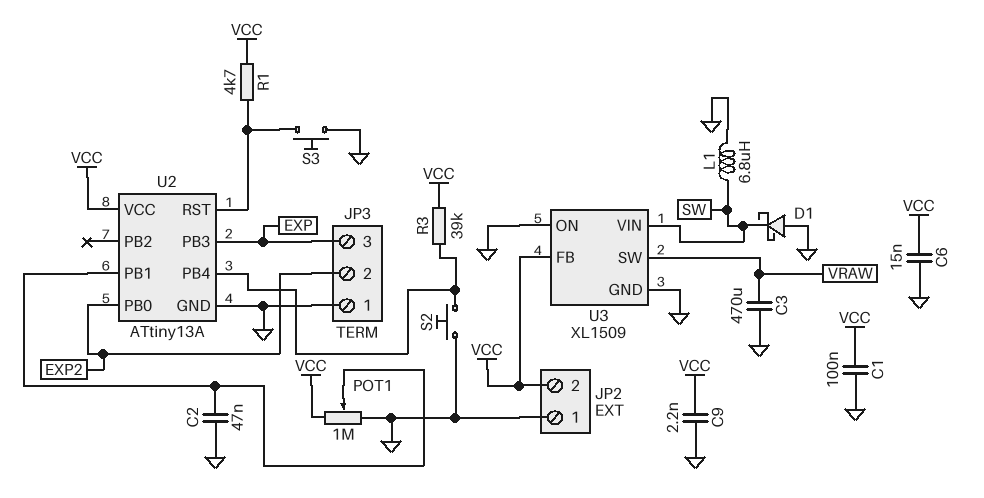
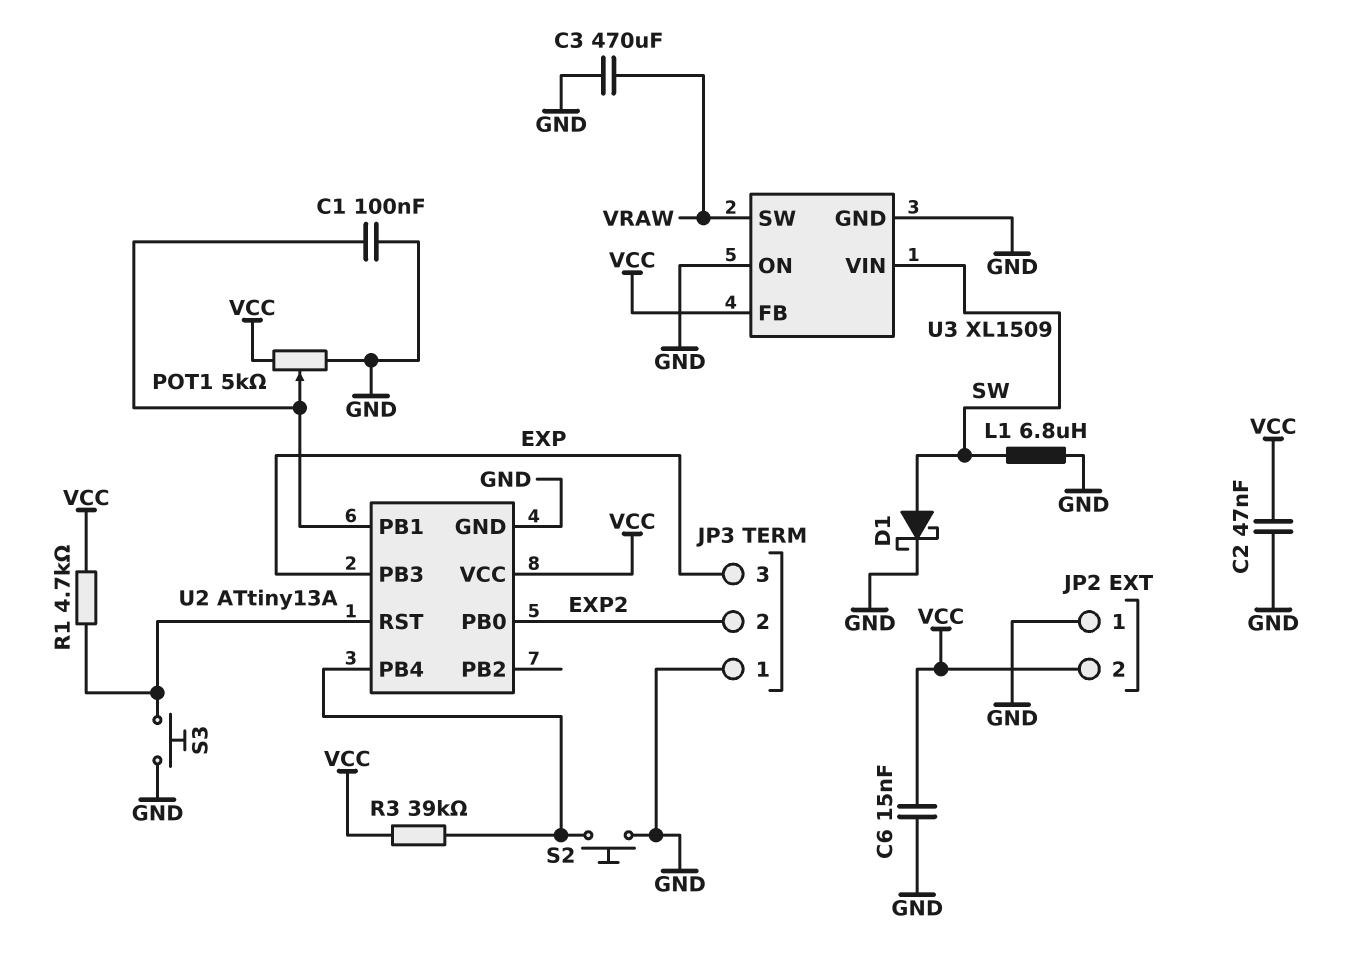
C1: 100nF (GND, VCC) -> 100nF (GND, U2/PB1)
C2: 47nF (GND, U2/PB1) -> 47nF (GND, VCC)
C9: 2.2nF (GND, VCC) -> none
D1: schottky (A GND, K SW) -> schottky (A SW, K GND)
POT1: 1M (GND, VCC, wiper U2/PB1) -> 5k (GND, VCC, wiper U2/PB1)

